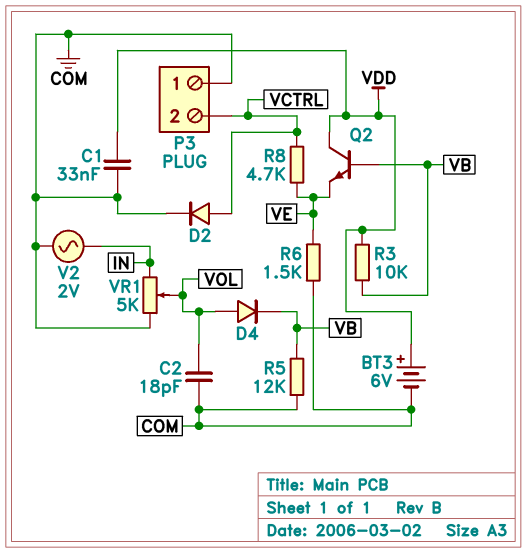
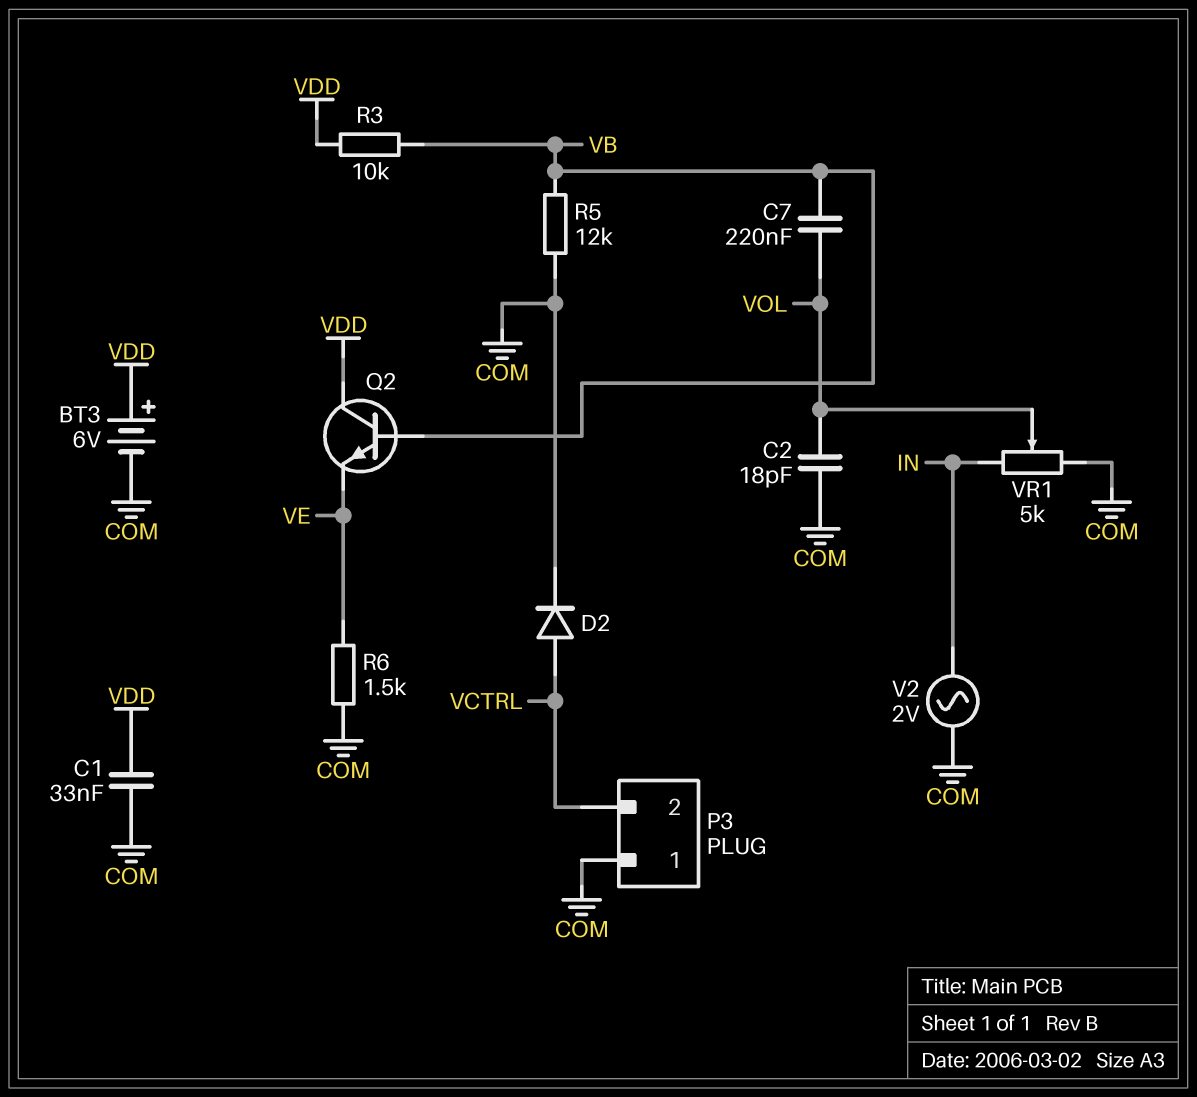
C7: none -> 220nF (VB, VOL)
D4: diode (A VOL, K VB) -> none
R8: 4.7k (VCTRL, VE) -> none

